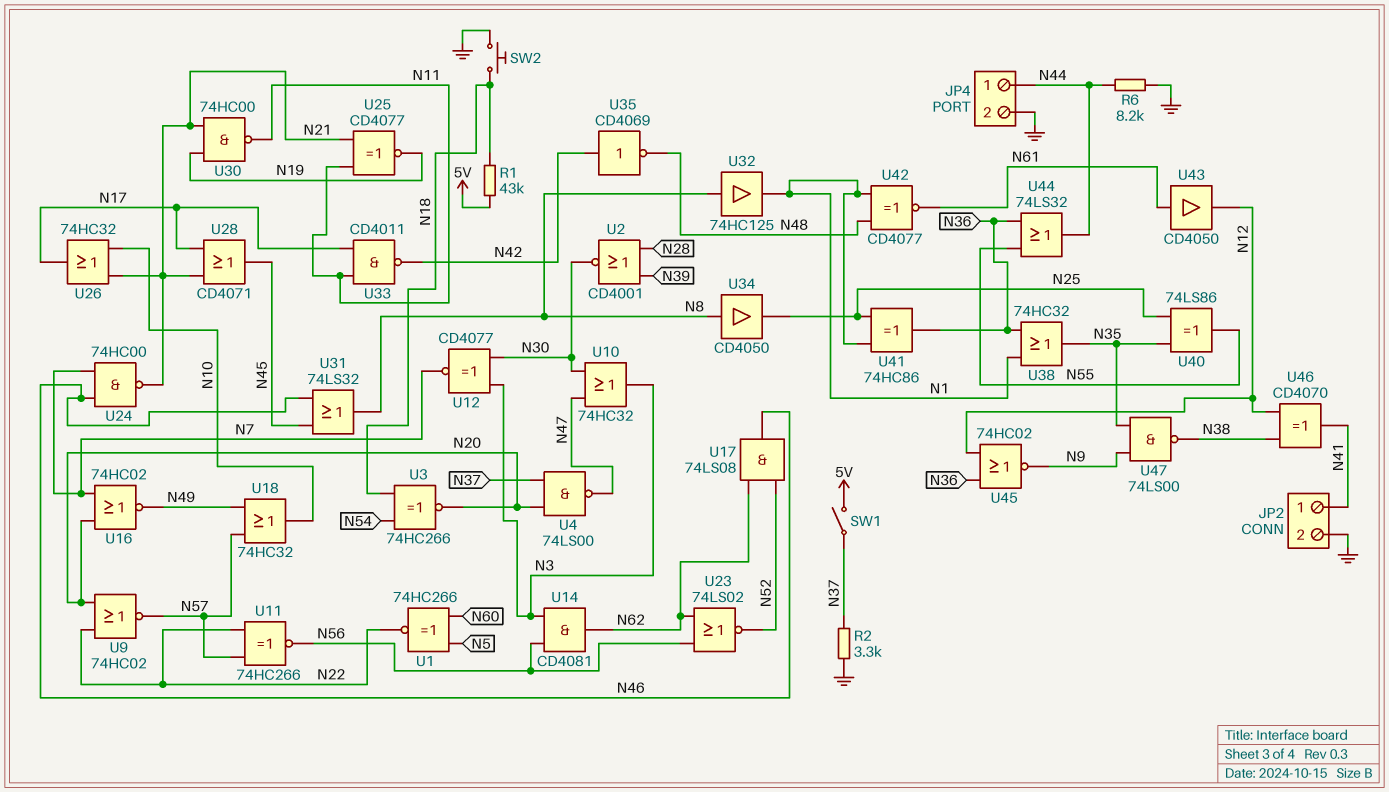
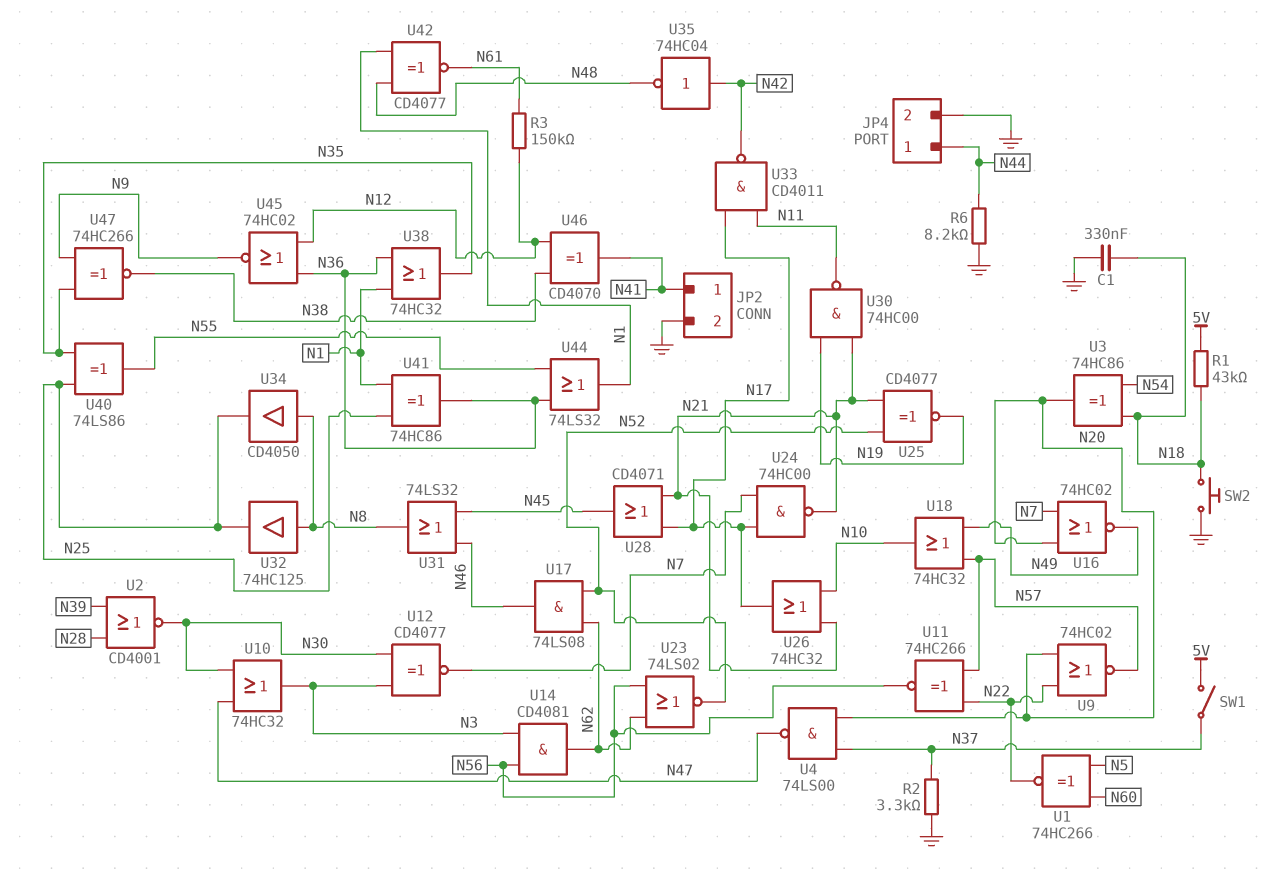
C1: none -> 330nF (GND, N18)
R3: none -> 150k (N12, N61)
U3: XNOR 74HC266 (in N18, in N54, out N20) -> XOR 74HC86 (in N18, in N54, out N20)
U24: NAND 74HC00 (in N7, in N46, out N21) -> NAND 74HC00 (in N7, in N17, out N21)
U25: XNOR CD4077 (in N11, in N21, out N19) -> XNOR CD4077 (in N21, in N52, out N19)
U32: buffer 74HC125 (in N8, out N1) -> buffer 74HC125 (in N8, out N25)
U35: NOT CD4069 (in N42, out N48) -> NOT 74HC04 (in N42, out N48)
U43: buffer CD4050 (in N61, out N12) -> none
U44: OR 74LS32 (in N36, in N55, out N44) -> OR 74LS32 (in N36, in N55, out N1)
U47: NAND 74LS00 (in N9, in N35, out N38) -> XNOR 74HC266 (in N9, in N35, out N38)

